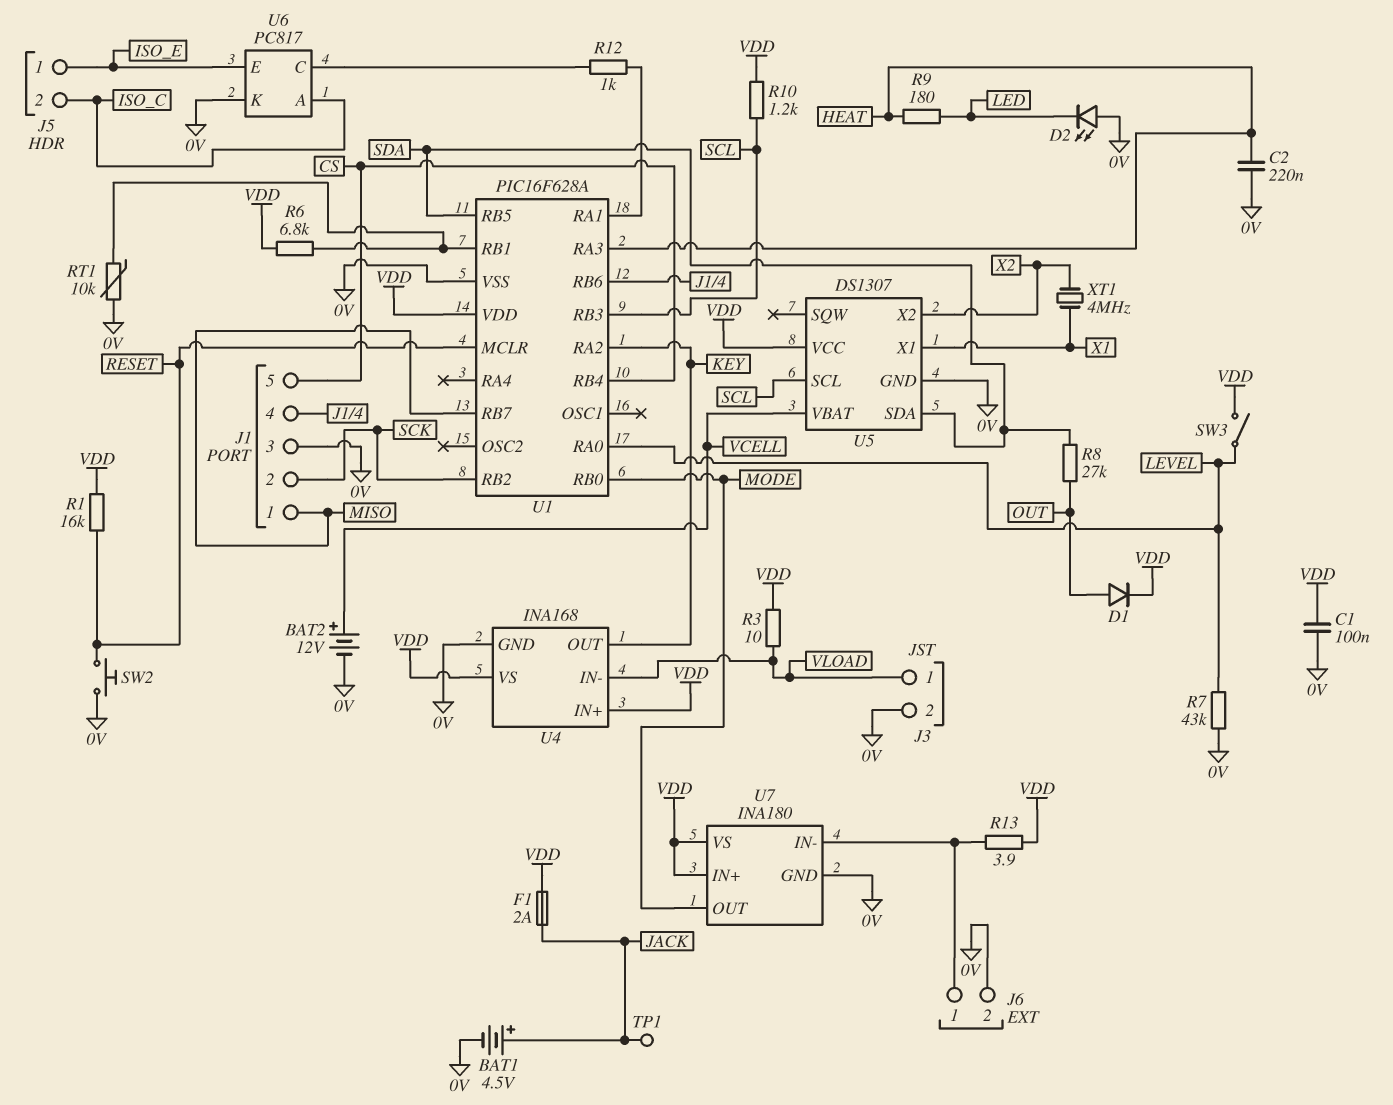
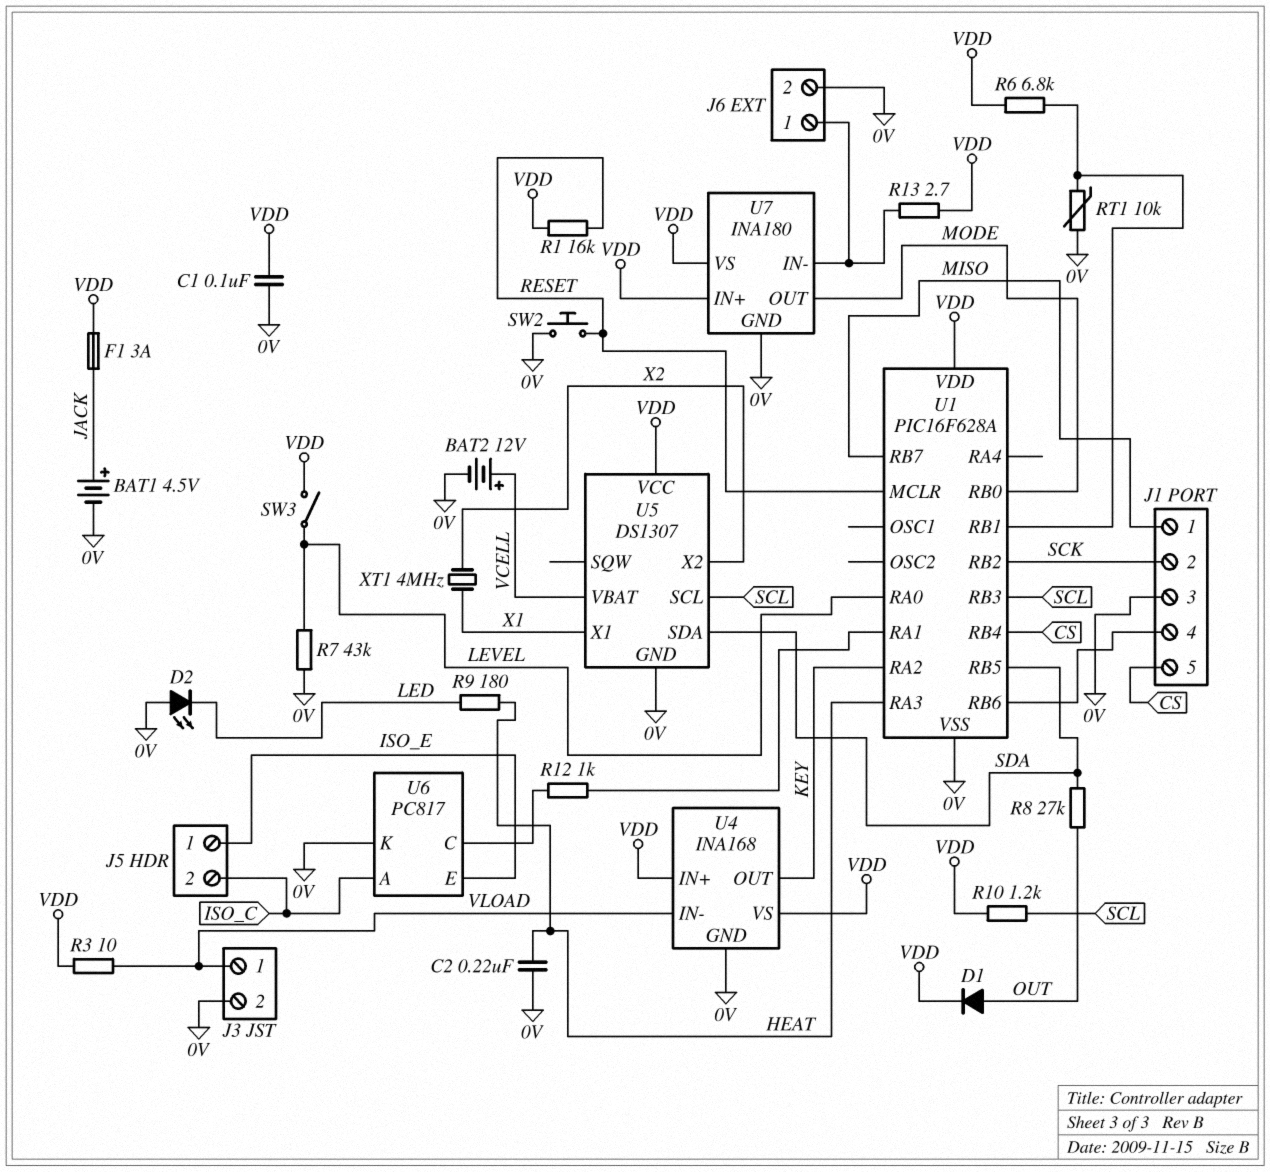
F1: 2A (JACK, VDD) -> 3A (JACK, VDD)
R13: 3.9 (J6/1, VDD) -> 2.7 (J6/1, VDD)
TP1: test point (JACK) -> none

